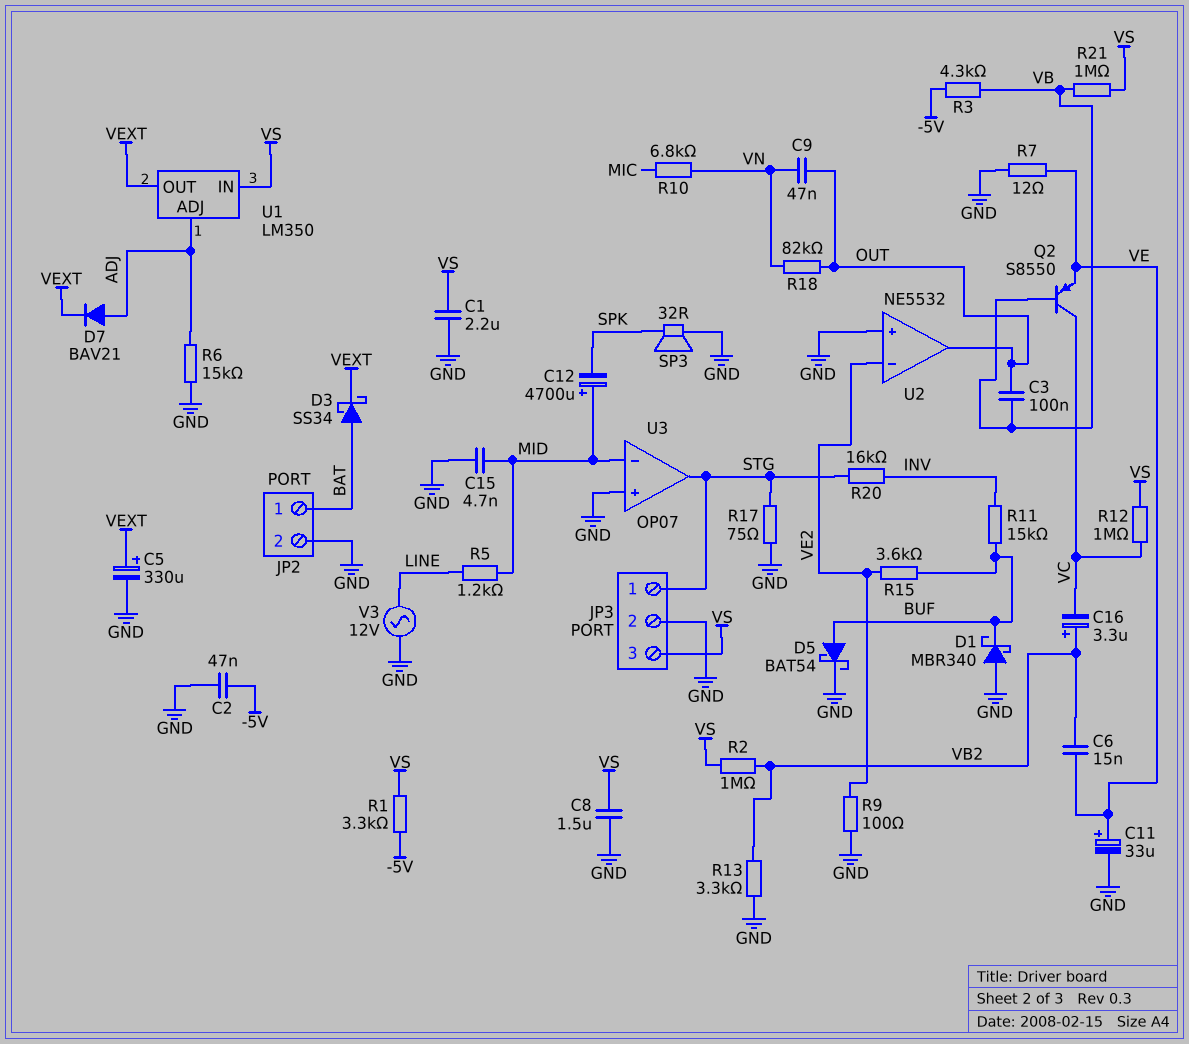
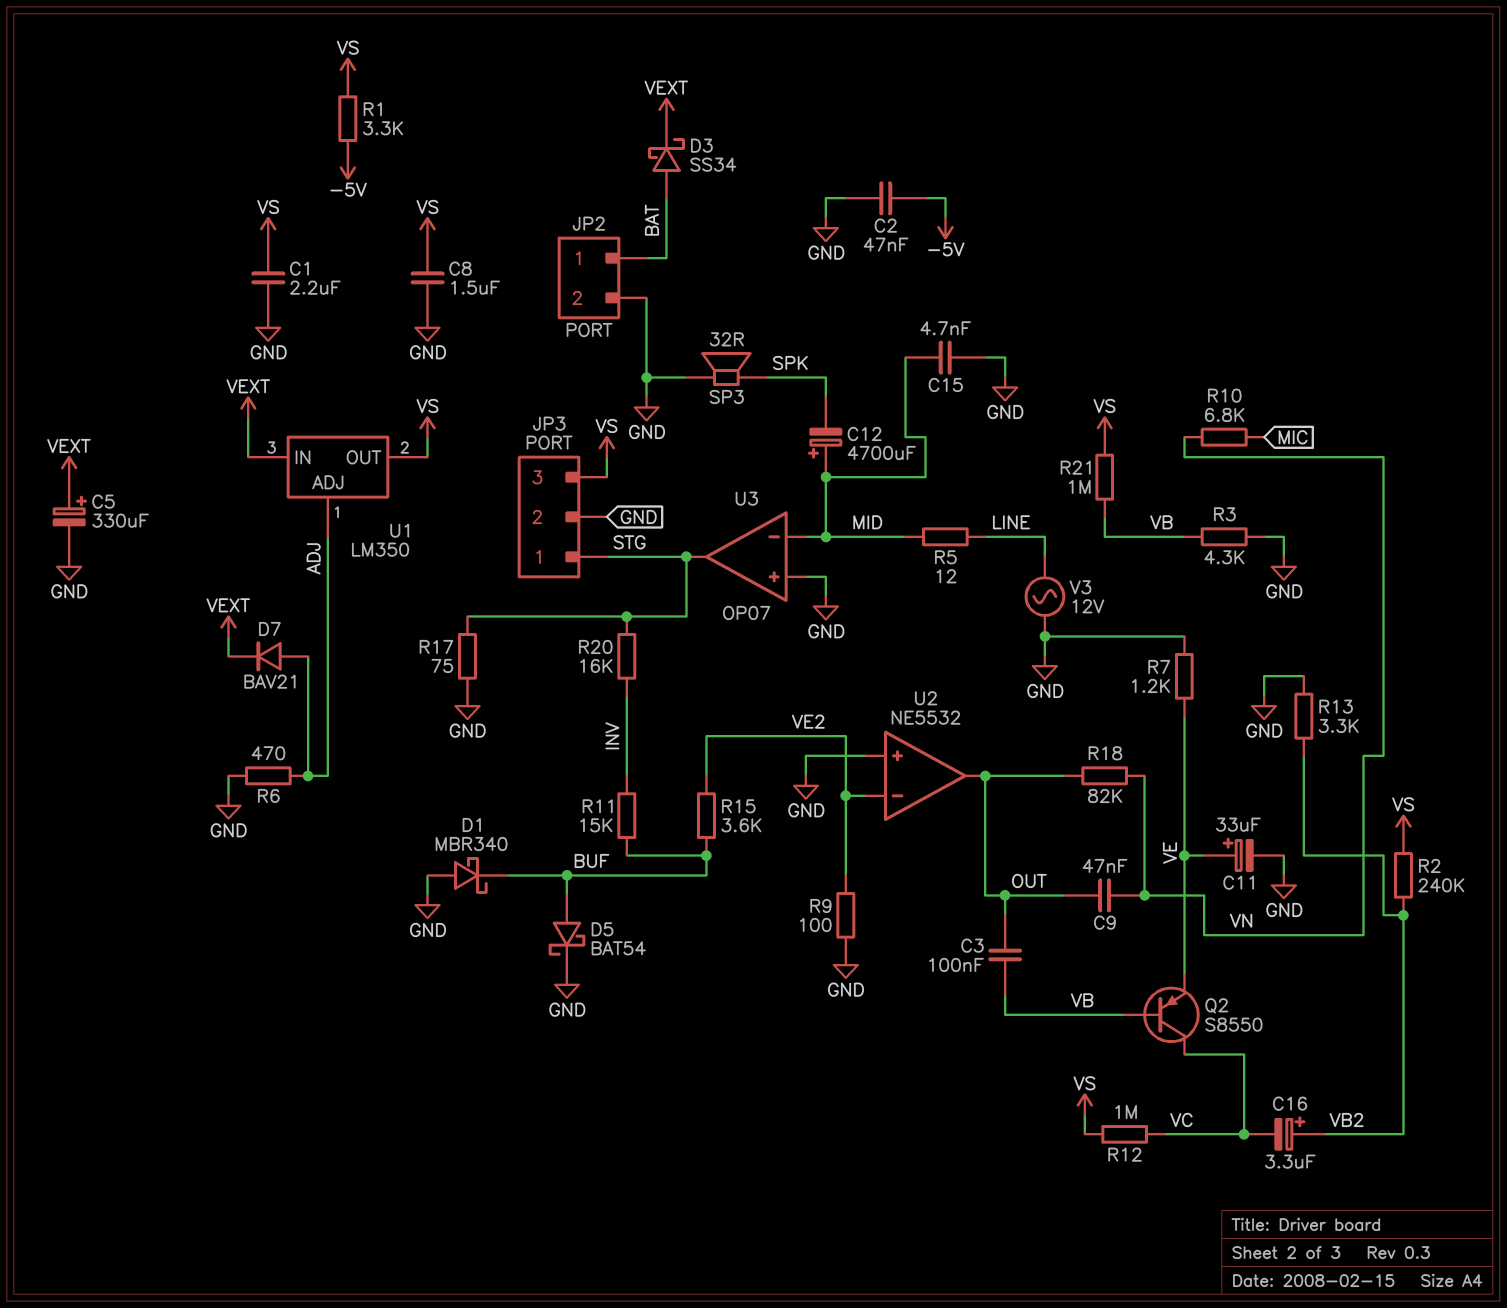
C6: 15nF (VB2, VE) -> none
R2: 1M (VB2, VS) -> 240k (VB2, VS)
R3: 4.3k (-5V, VB) -> 4.3k (GND, VB)
R5: 1.2k (LINE, MID) -> 12 (LINE, MID)
R6: 15k (ADJ, GND) -> 470 (ADJ, GND)
R7: 12 (GND, VE) -> 1.2k (GND, VE)
U1 pin IN: VS -> VEXT
U1 pin OUT: VEXT -> VS

